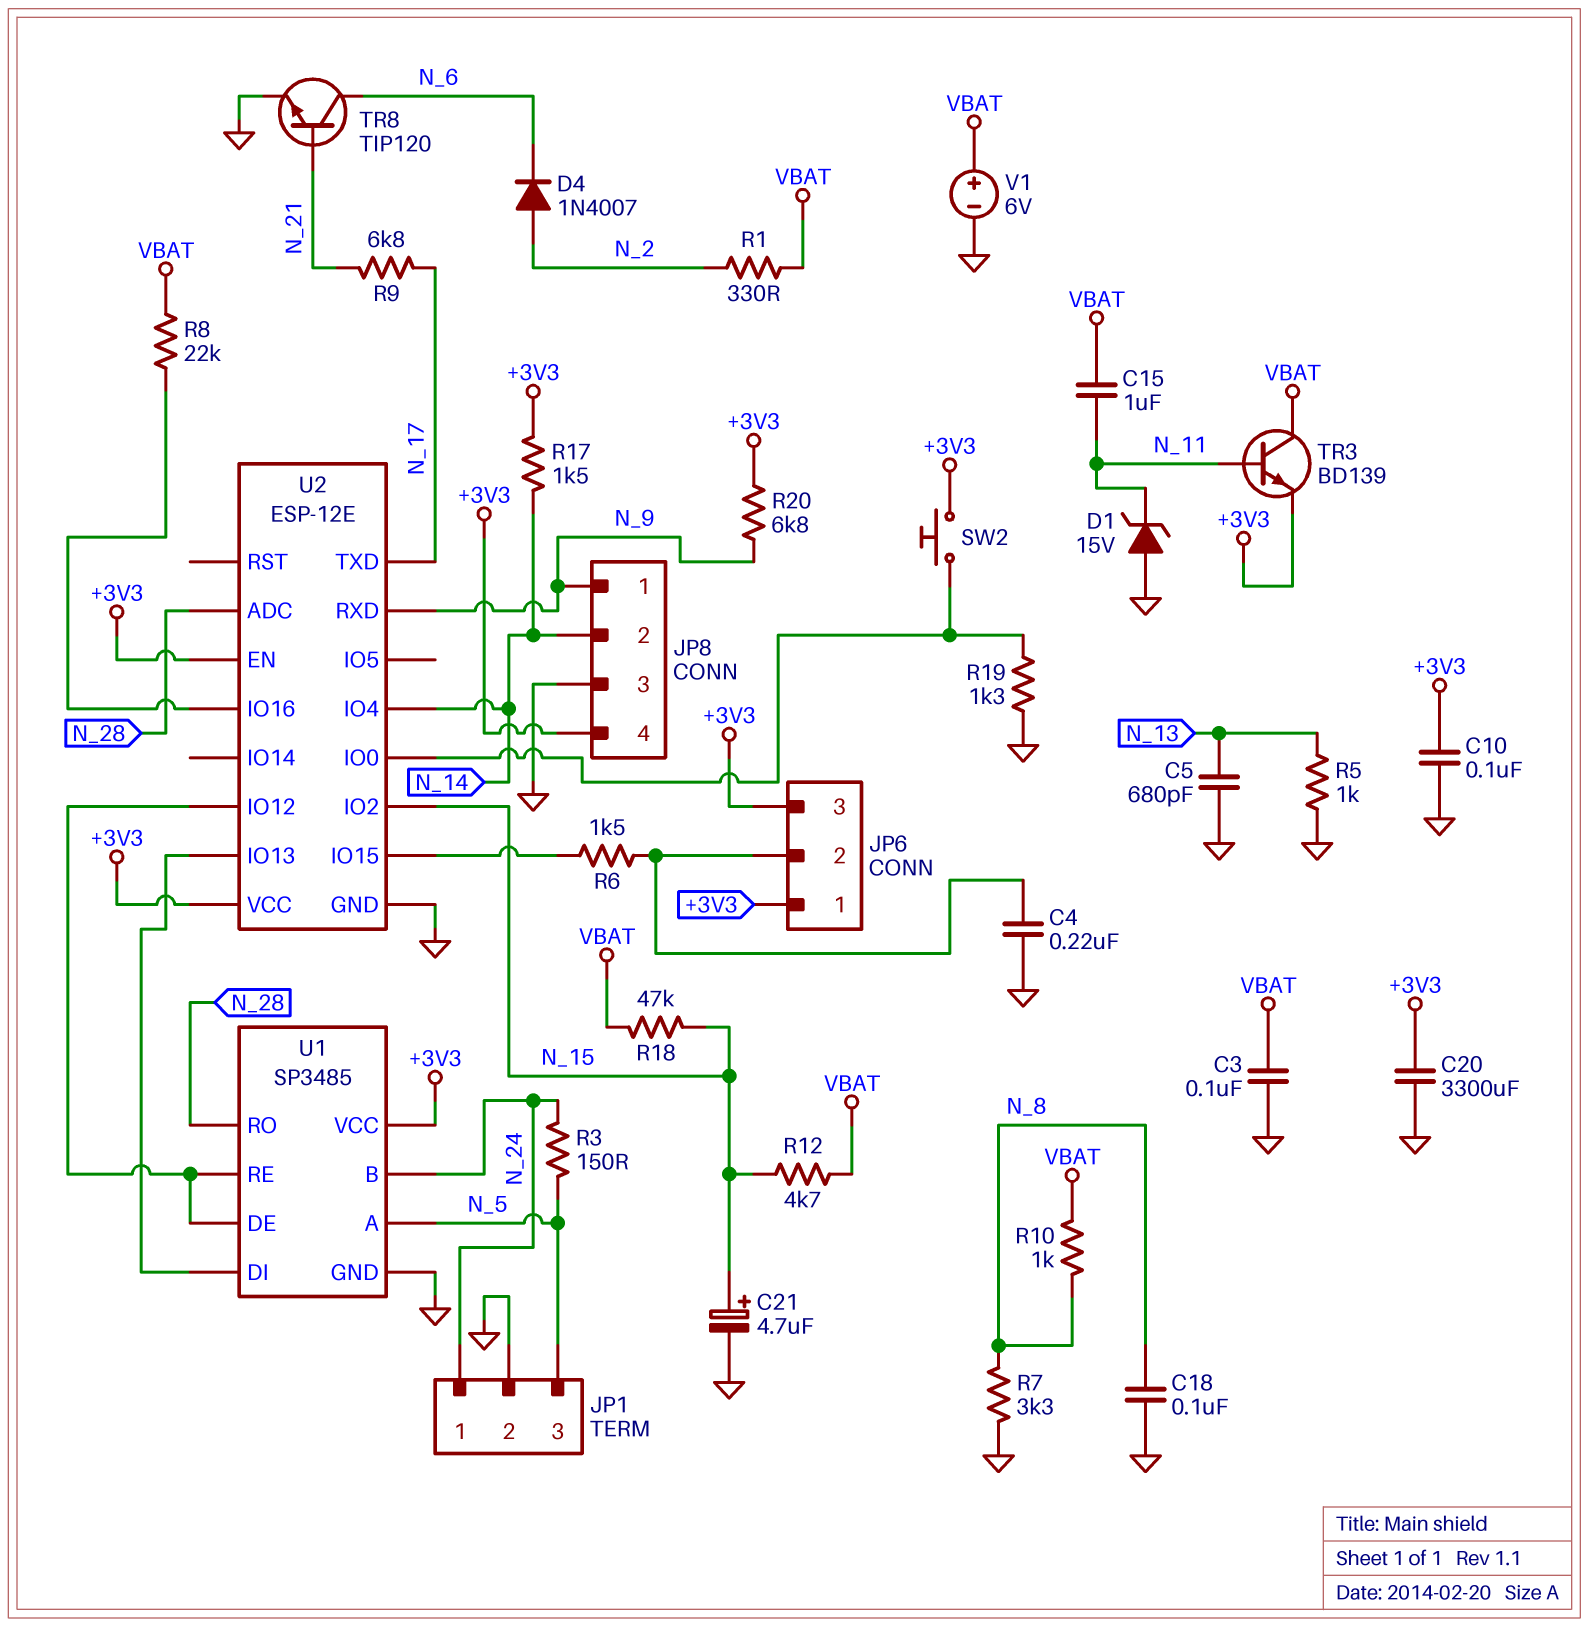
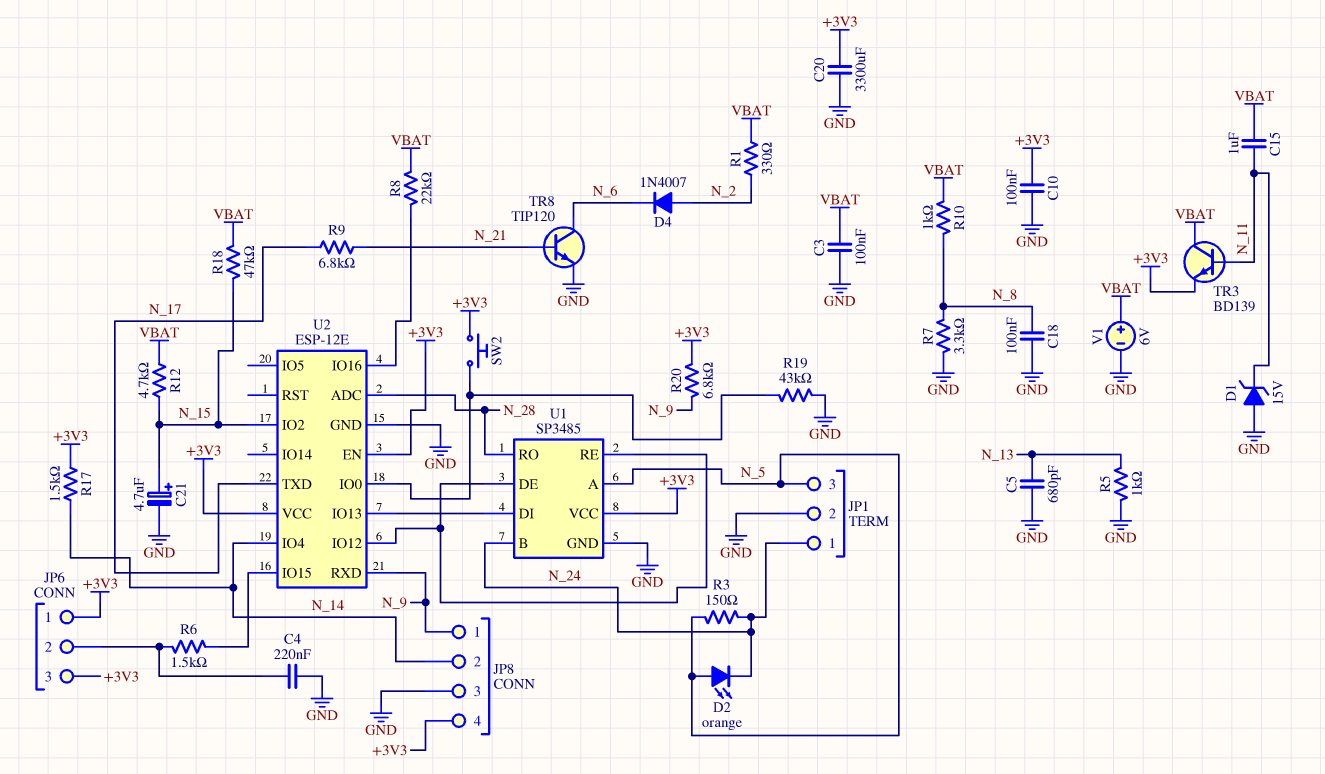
D2: none -> LED orange (A N_5, K N_24)
R19: 1.3k (GND, U2/IO0) -> 43k (GND, U2/IO0)

